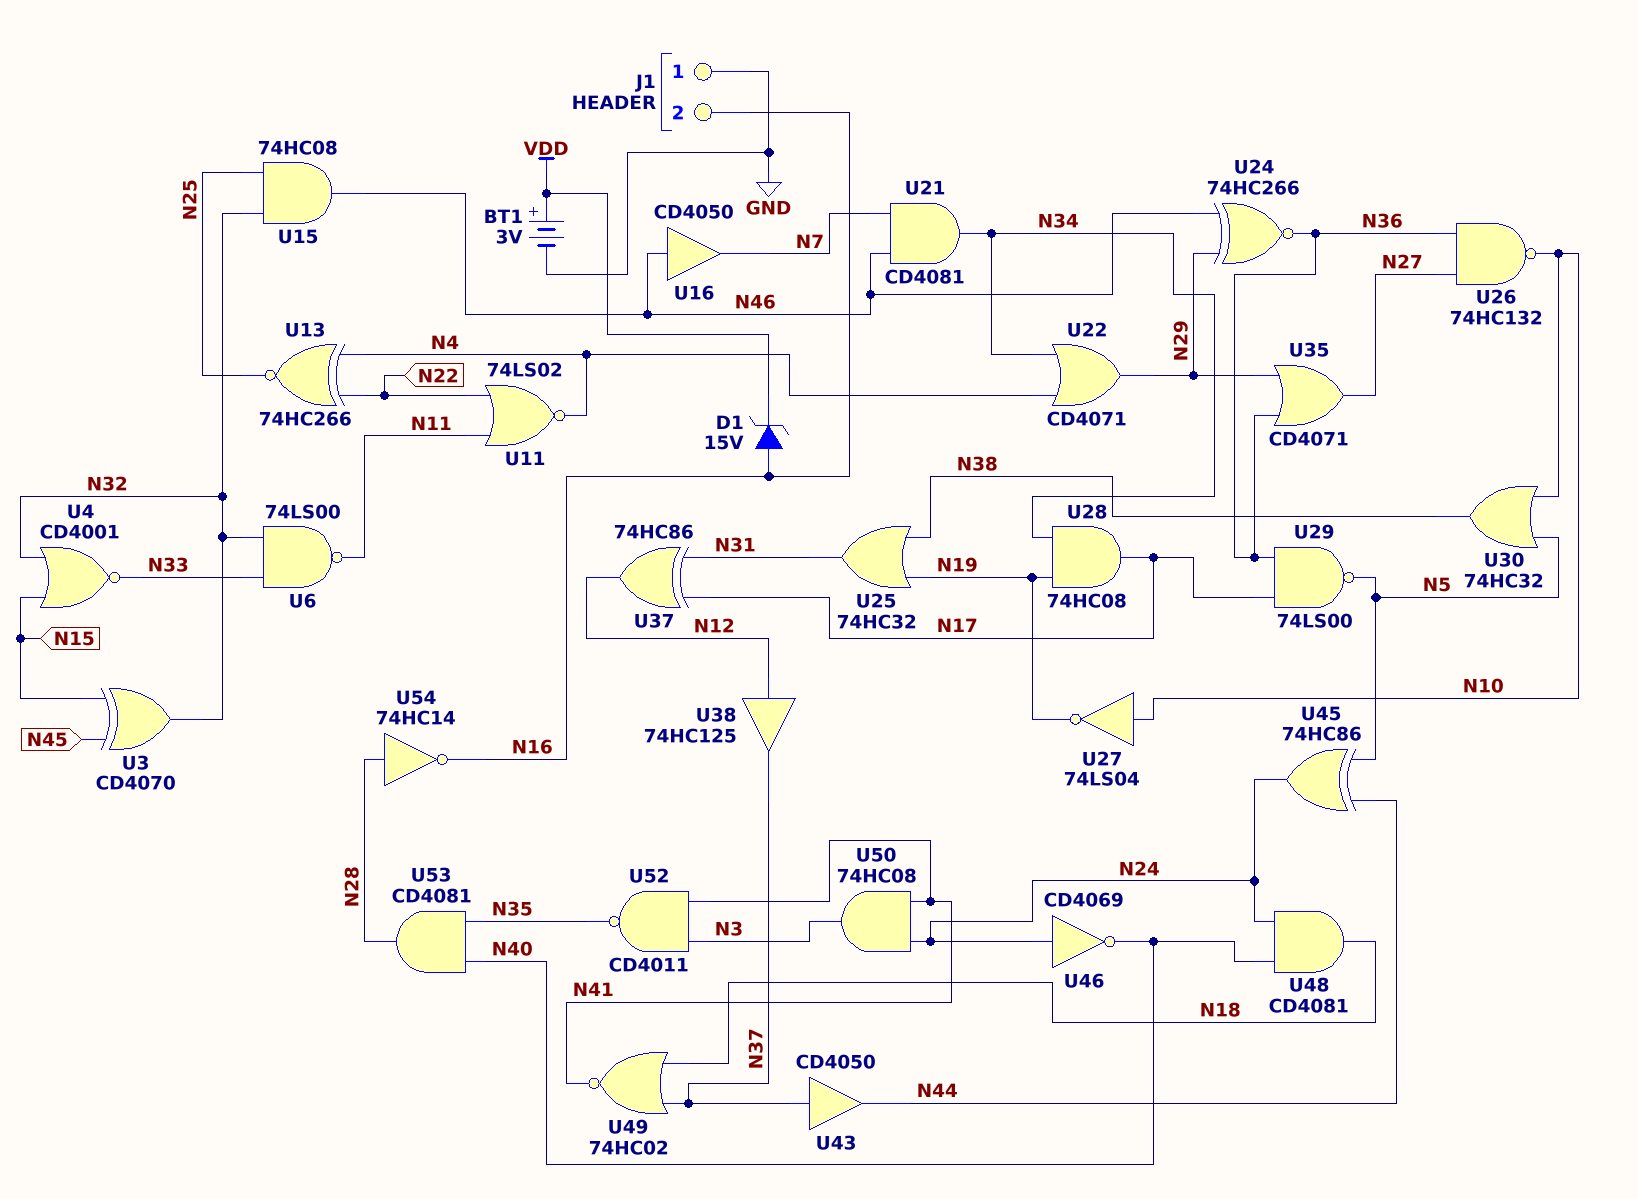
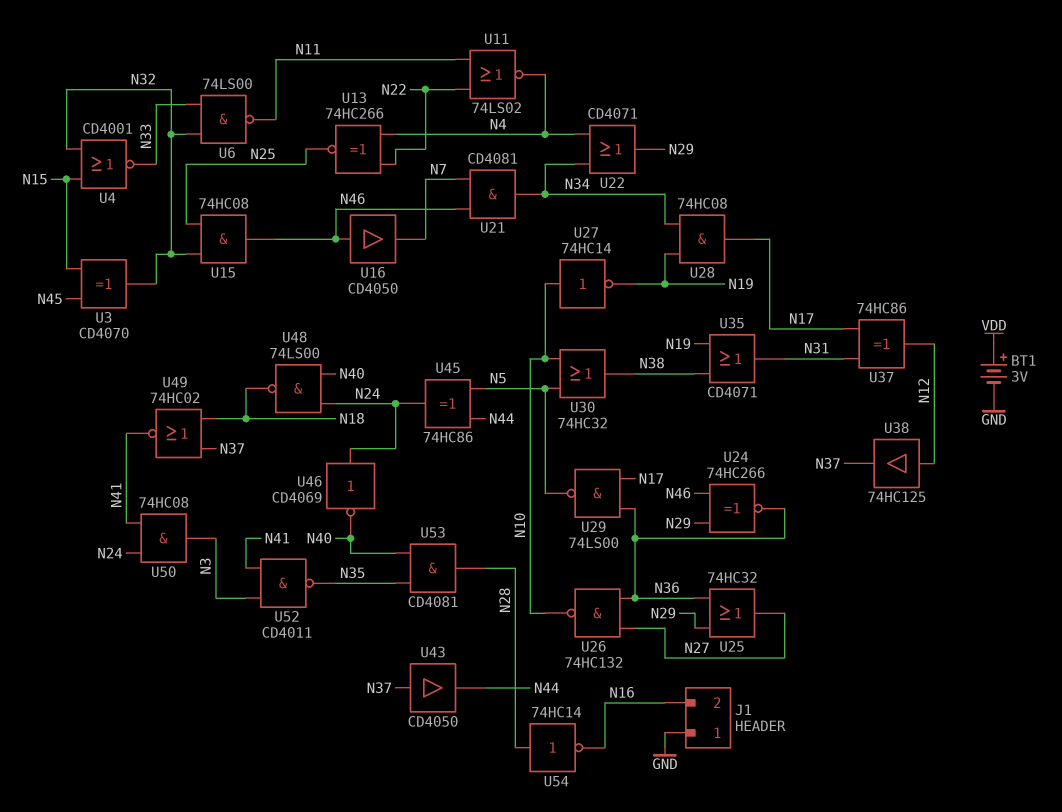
D1: zener 15V (A N16, K VDD) -> none
U25: OR 74HC32 (in N19, in N38, out N31) -> OR 74HC32 (in N29, in N36, out N27)
U27: NOT 74LS04 (in N10, out N19) -> NOT 74HC14 (in N10, out N19)
U35: OR CD4071 (in N29, in N36, out N27) -> OR CD4071 (in N19, in N38, out N31)
U48: AND CD4081 (in N24, in N40, out N18) -> NAND 74LS00 (in N24, in N40, out N18)

